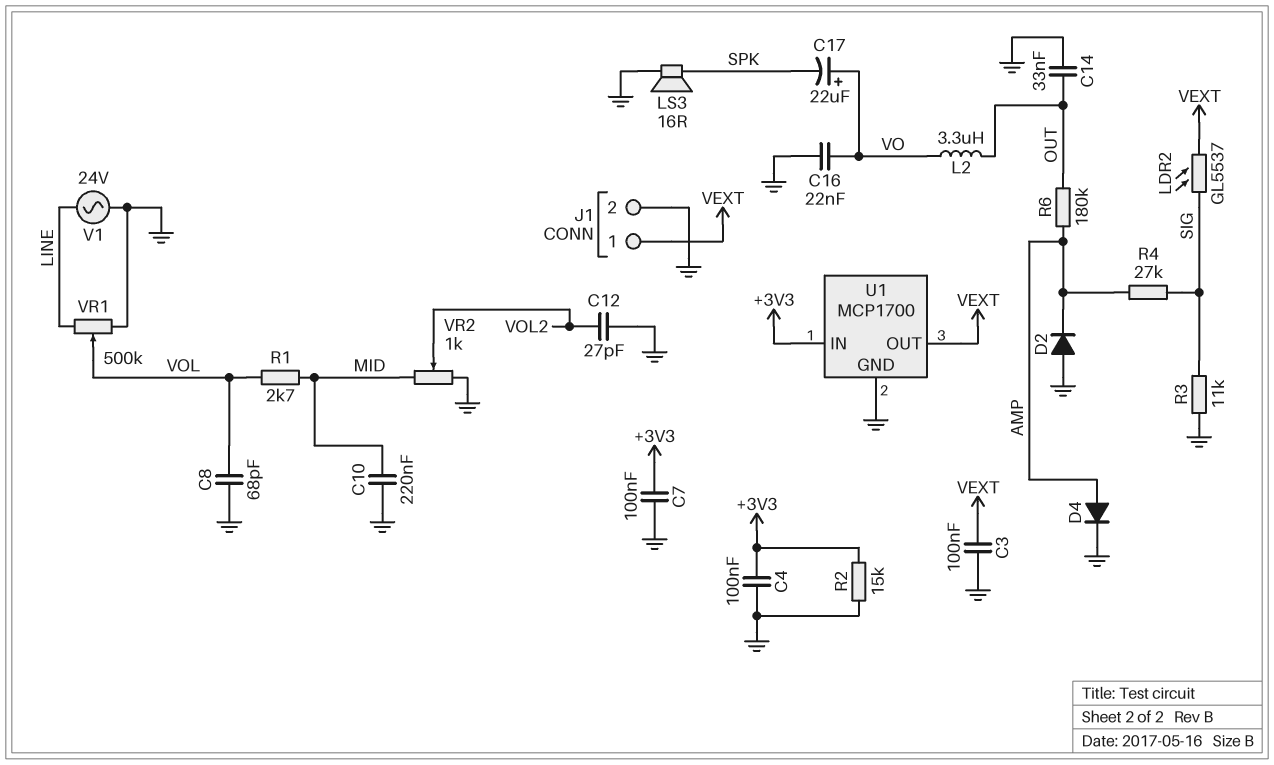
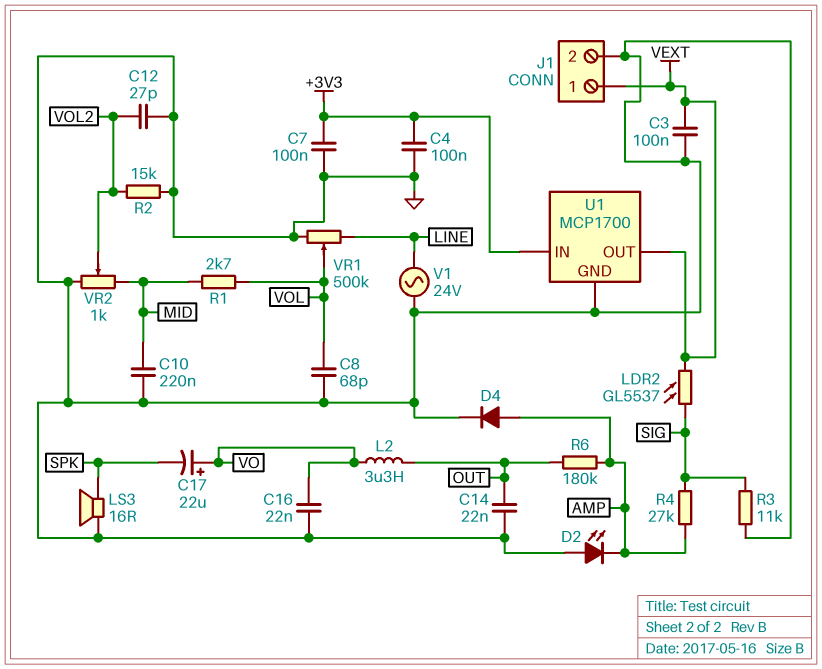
C14: 33nF (GND, OUT) -> 22nF (GND, OUT)
D2: diode (A GND, K AMP) -> LED (A GND, K AMP)
R2: 15k (+3V3, GND) -> 15k (GND, VOL2)

